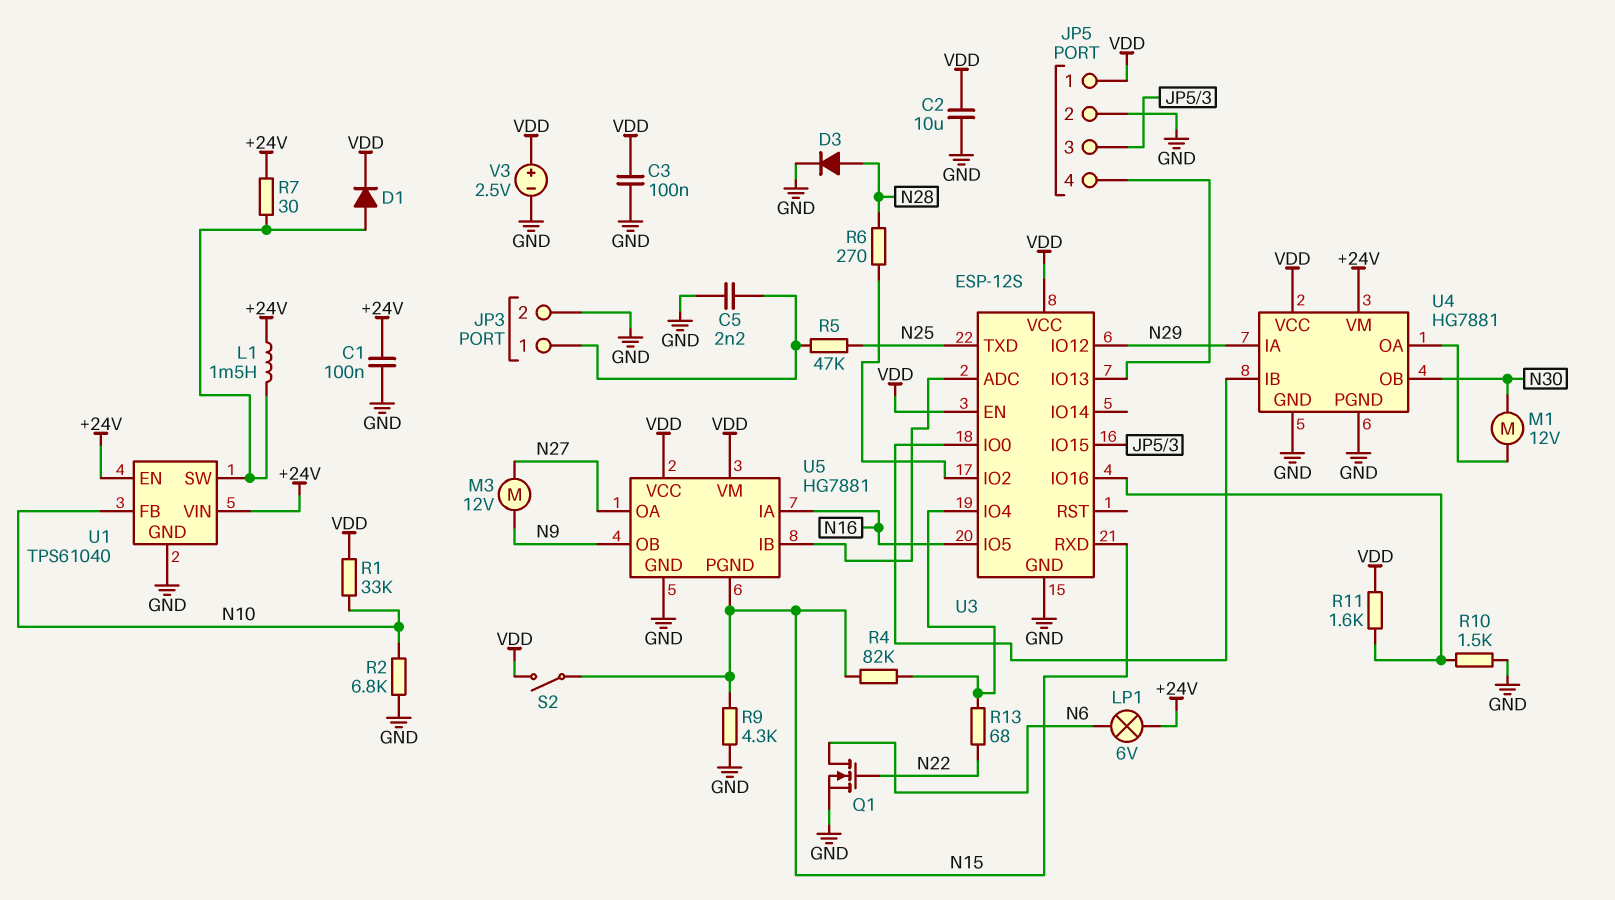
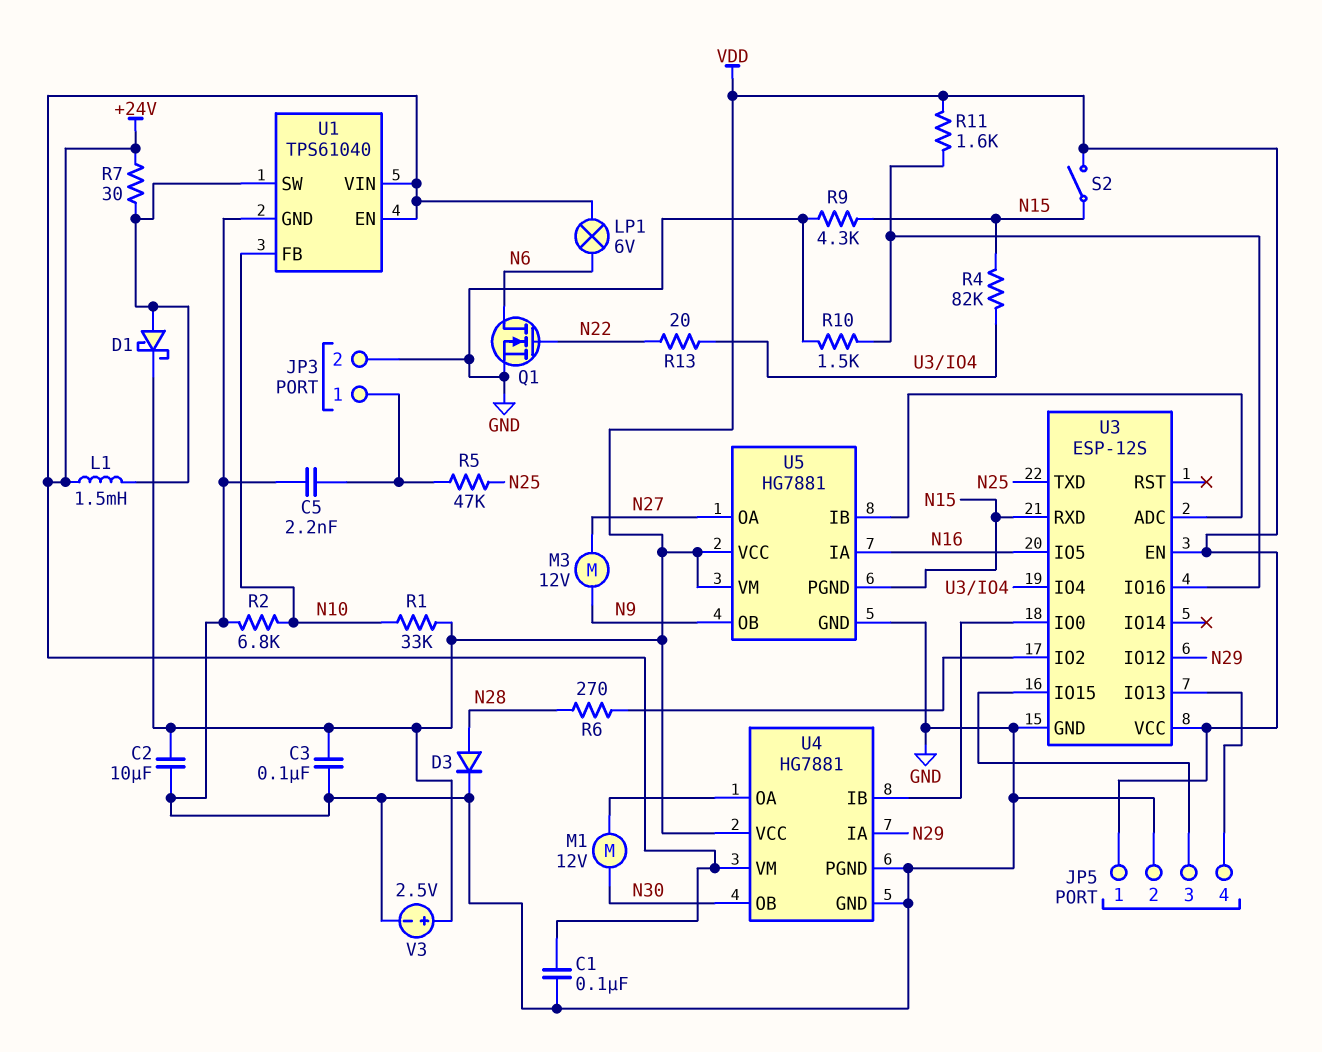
D1: diode (A U1/SW, K VDD) -> schottky (A U1/SW, K VDD)
R13: 68 (N22, U3/IO4) -> 20 (N22, U3/IO4)

